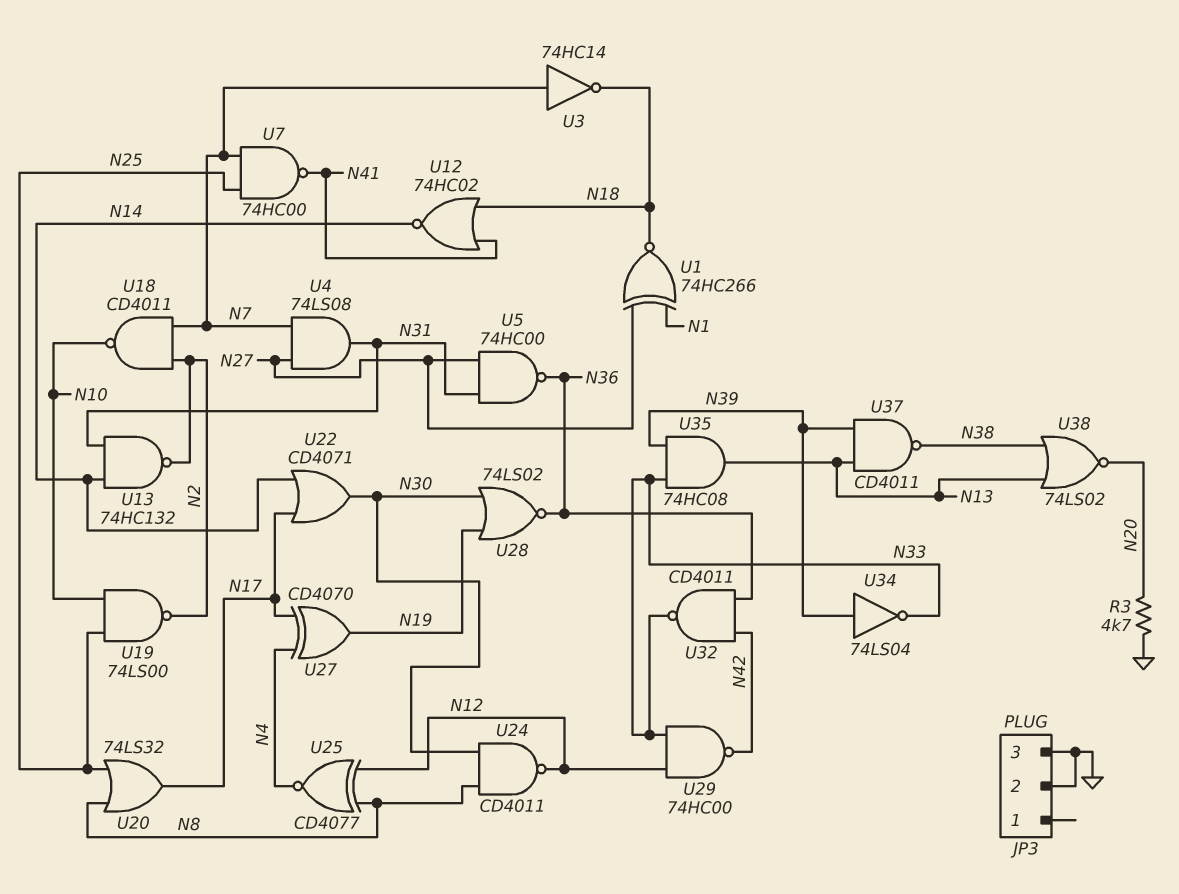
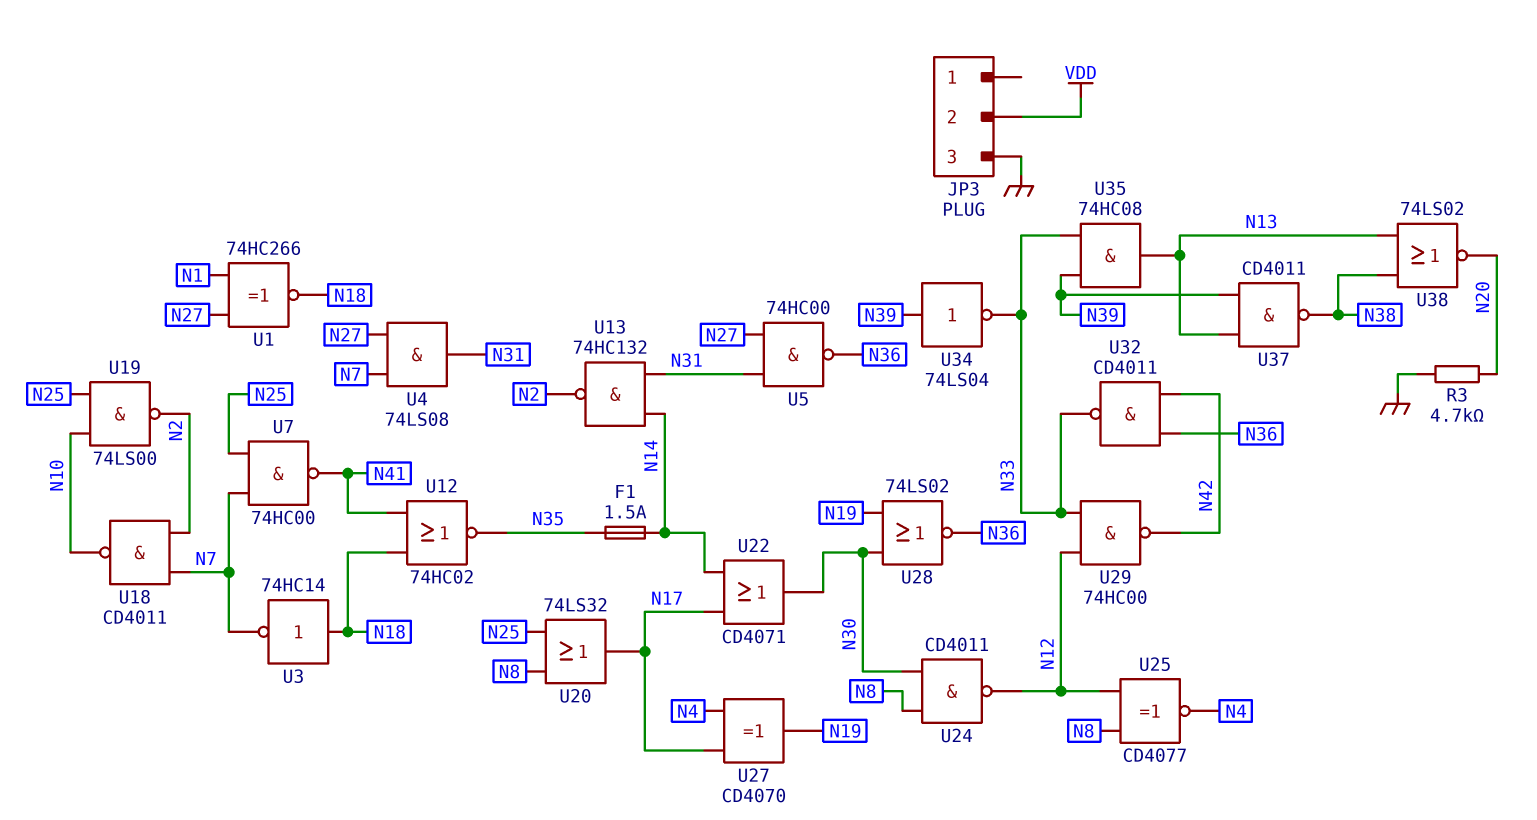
F1: none -> 1.5A (N14, N35)
JP3 pin 2: GND -> VDD
U3: NOT 74HC14 (in N7, out N18) -> NOT 74HC14 (in N18, out N7)
U12: NOR 74HC02 (in N18, in N41, out N14) -> NOR 74HC02 (in N18, in N41, out N35)

